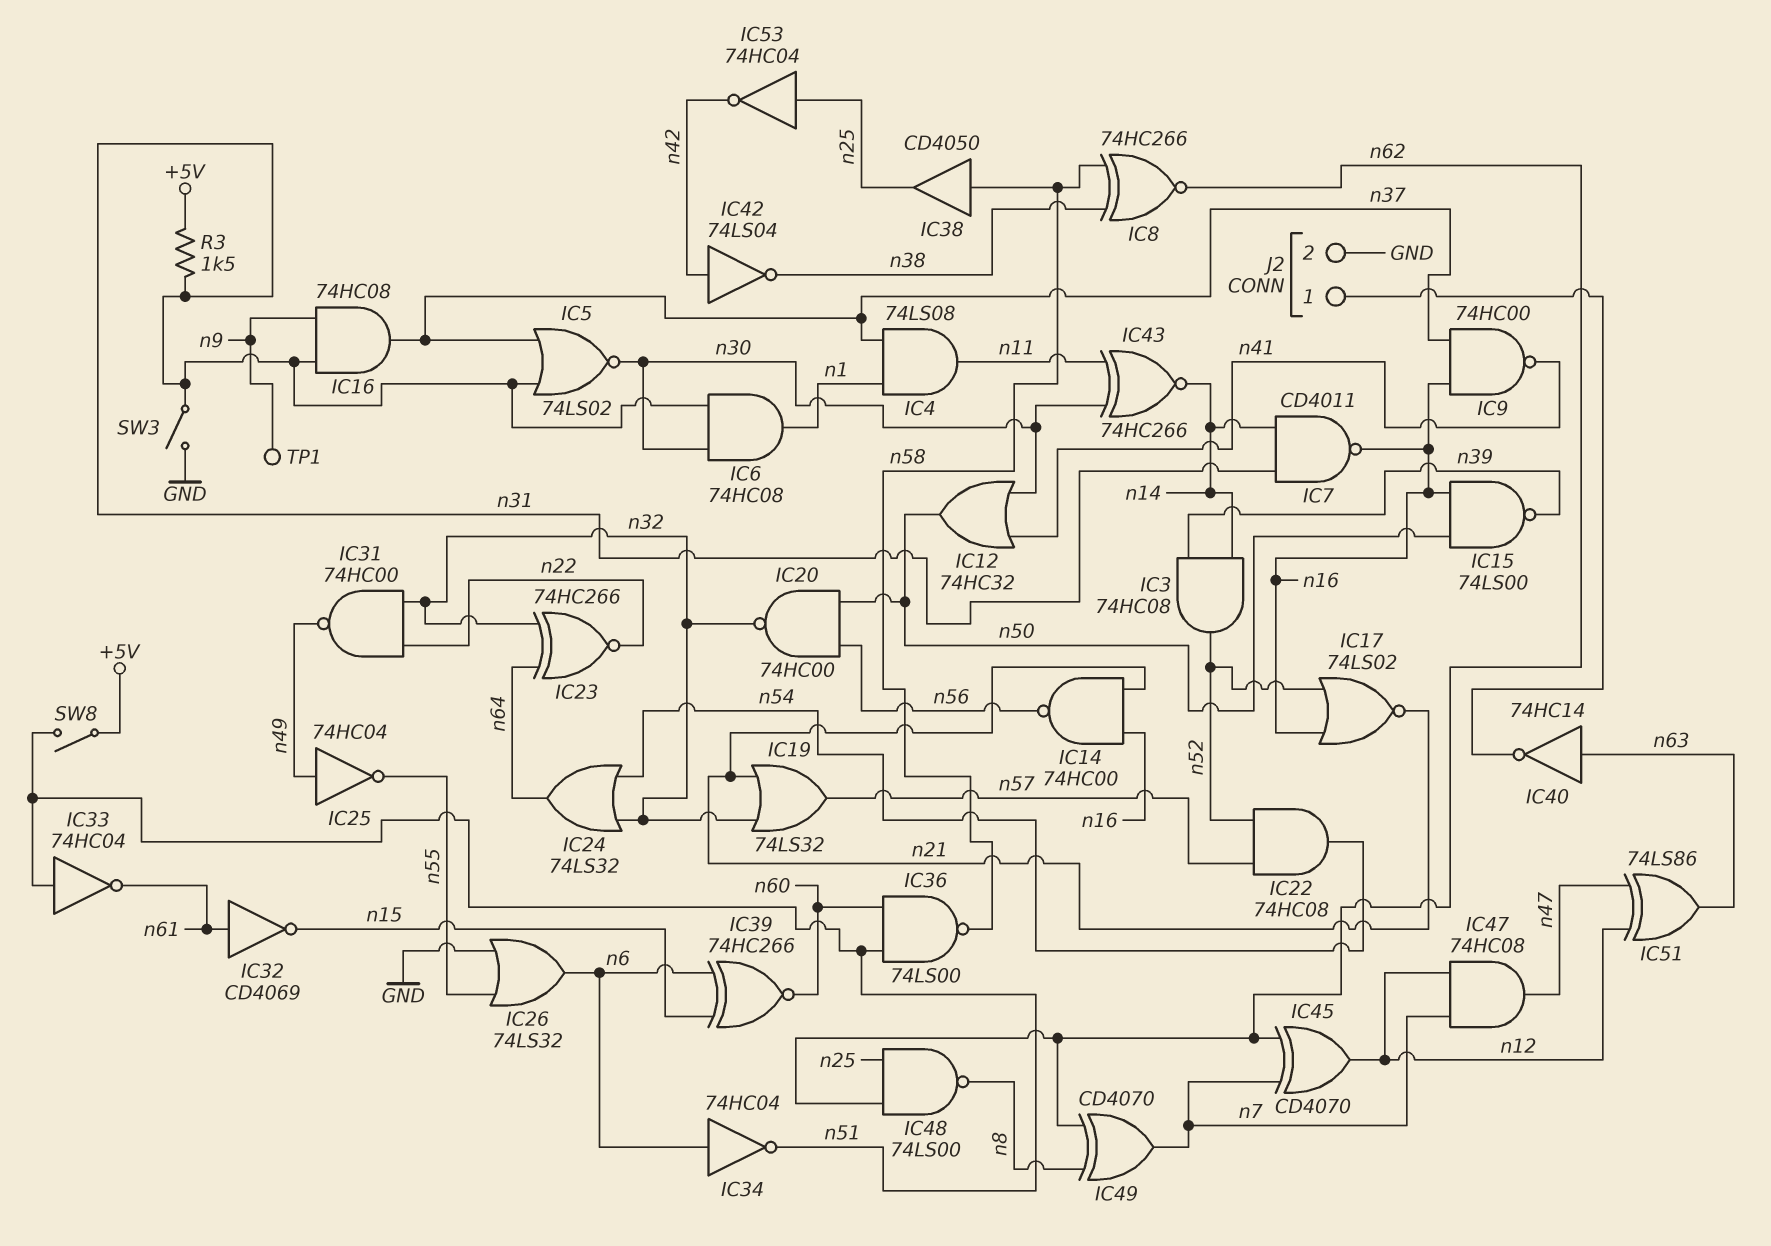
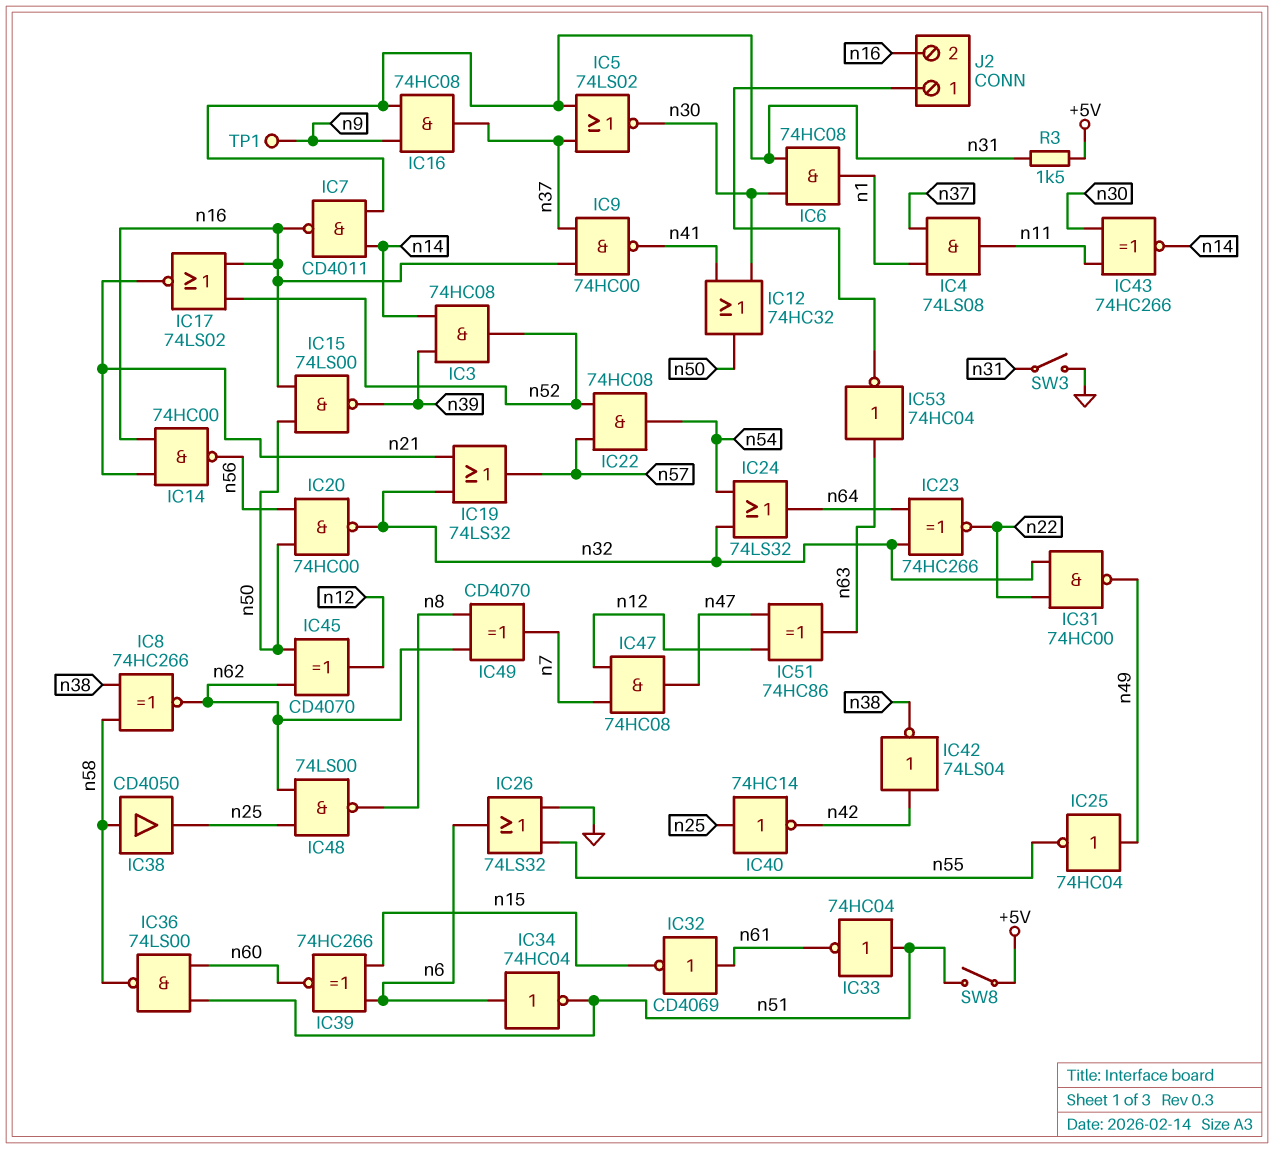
IC40: NOT 74HC14 (in n63, out J2/1) -> NOT 74HC14 (in n25, out n42)
IC45: XOR CD4070 (in n7, in n62, out n12) -> XOR CD4070 (in n50, in n62, out n12)
IC51: XOR 74LS86 (in n12, in n47, out n63) -> XOR 74HC86 (in n12, in n47, out n63)
IC53: NOT 74HC04 (in n25, out n42) -> NOT 74HC04 (in n63, out J2/1)
J2 pin 2: GND -> n16

